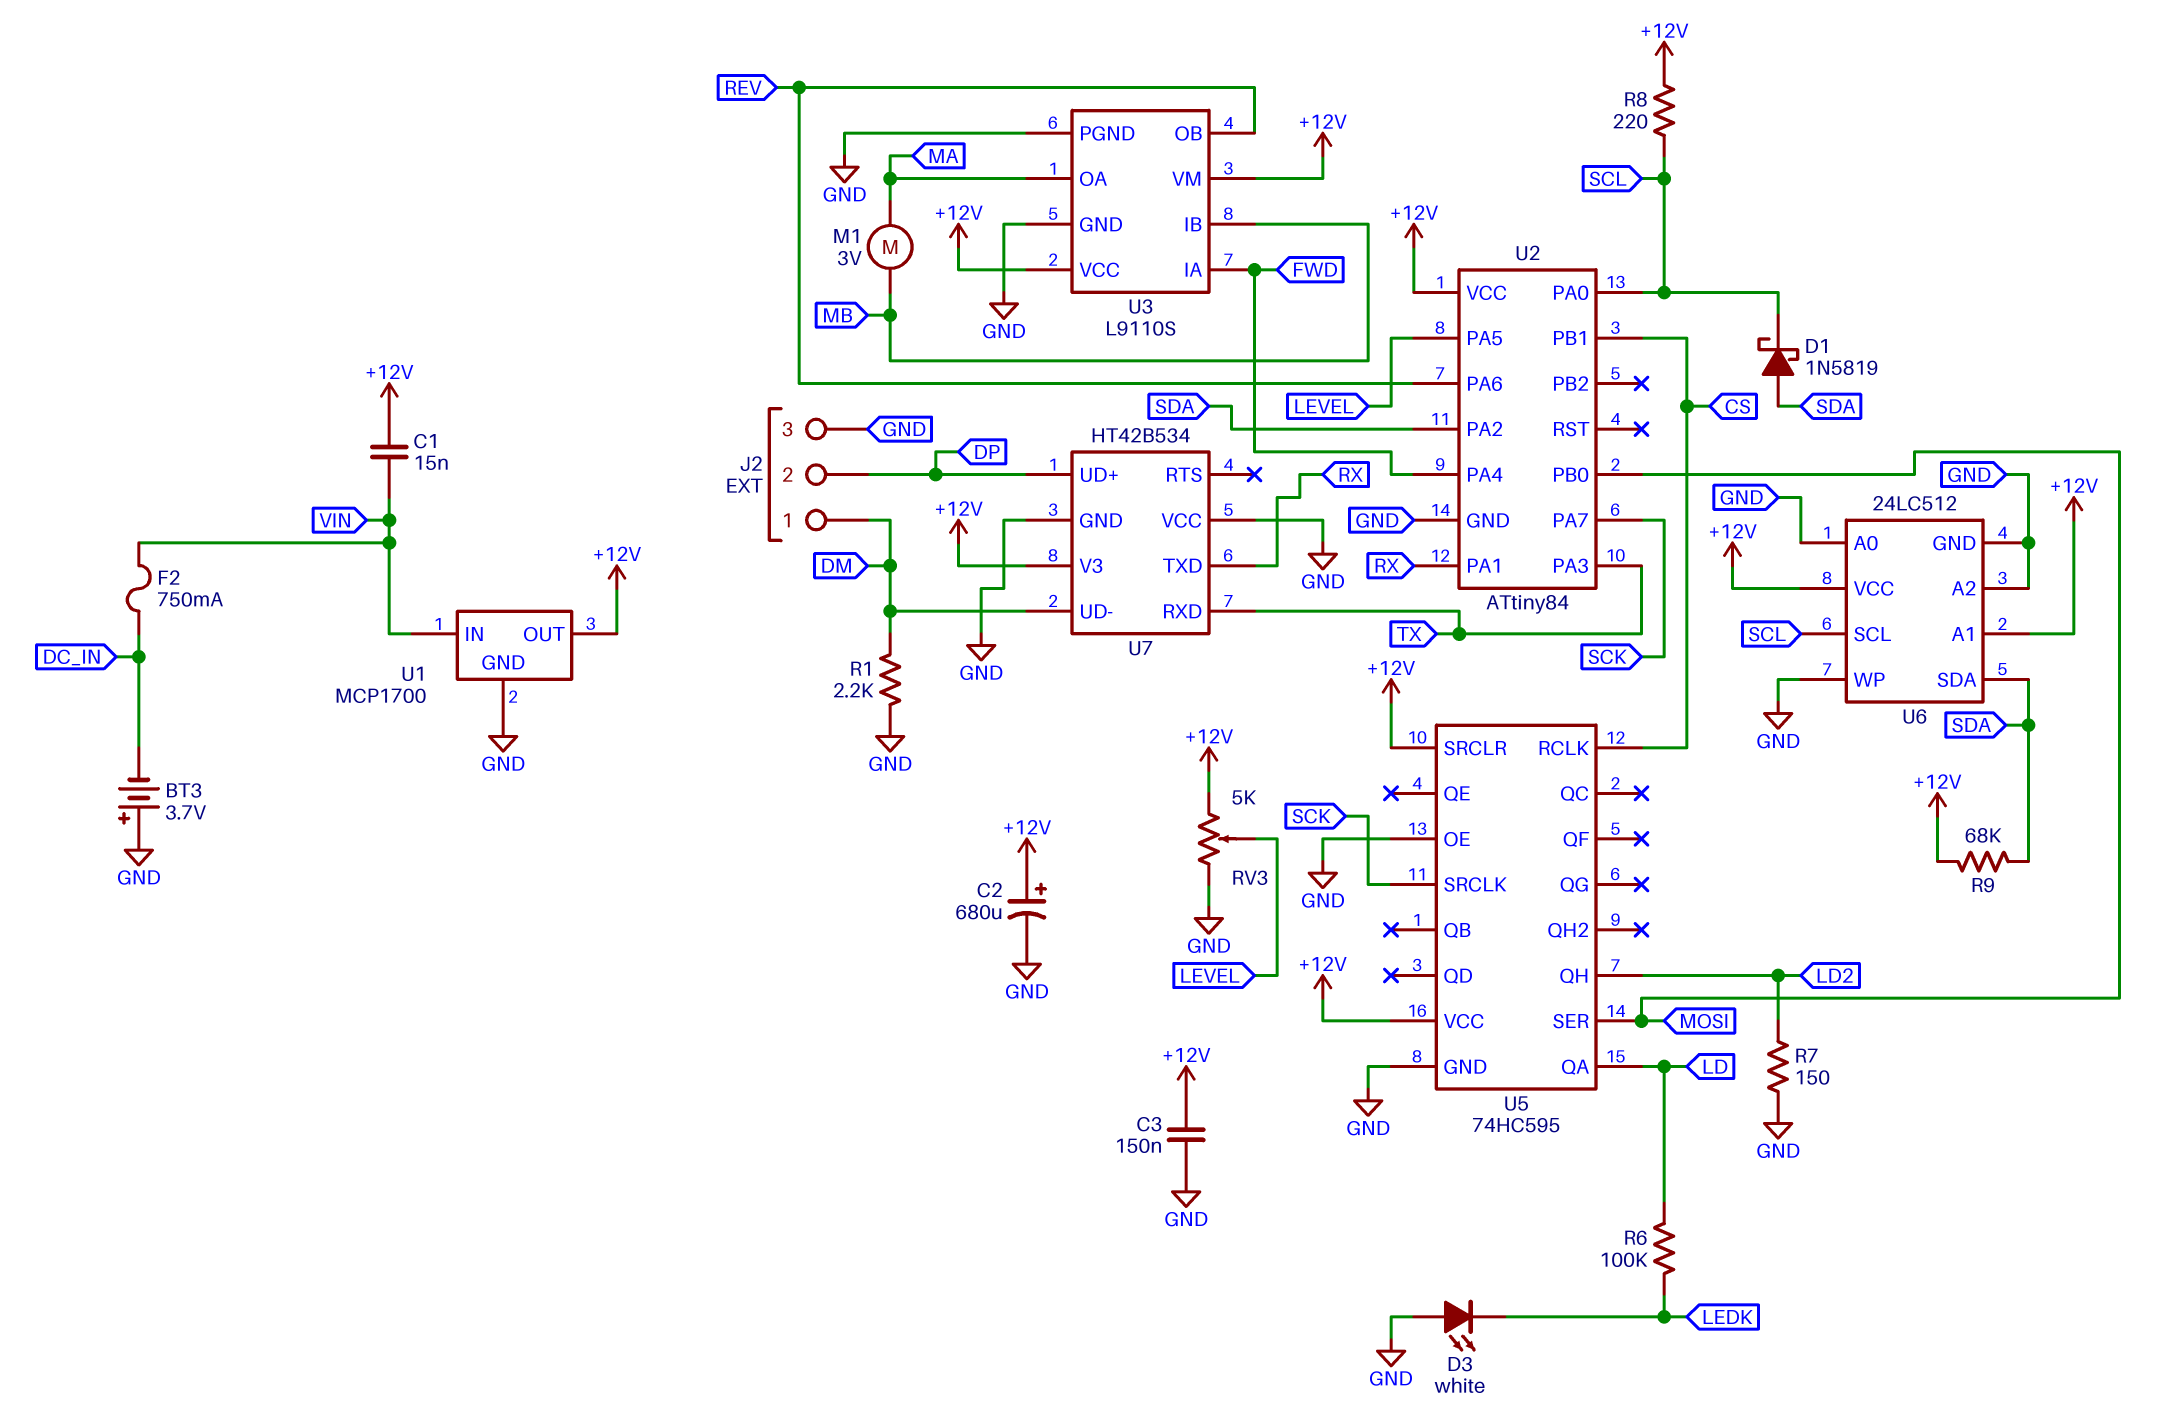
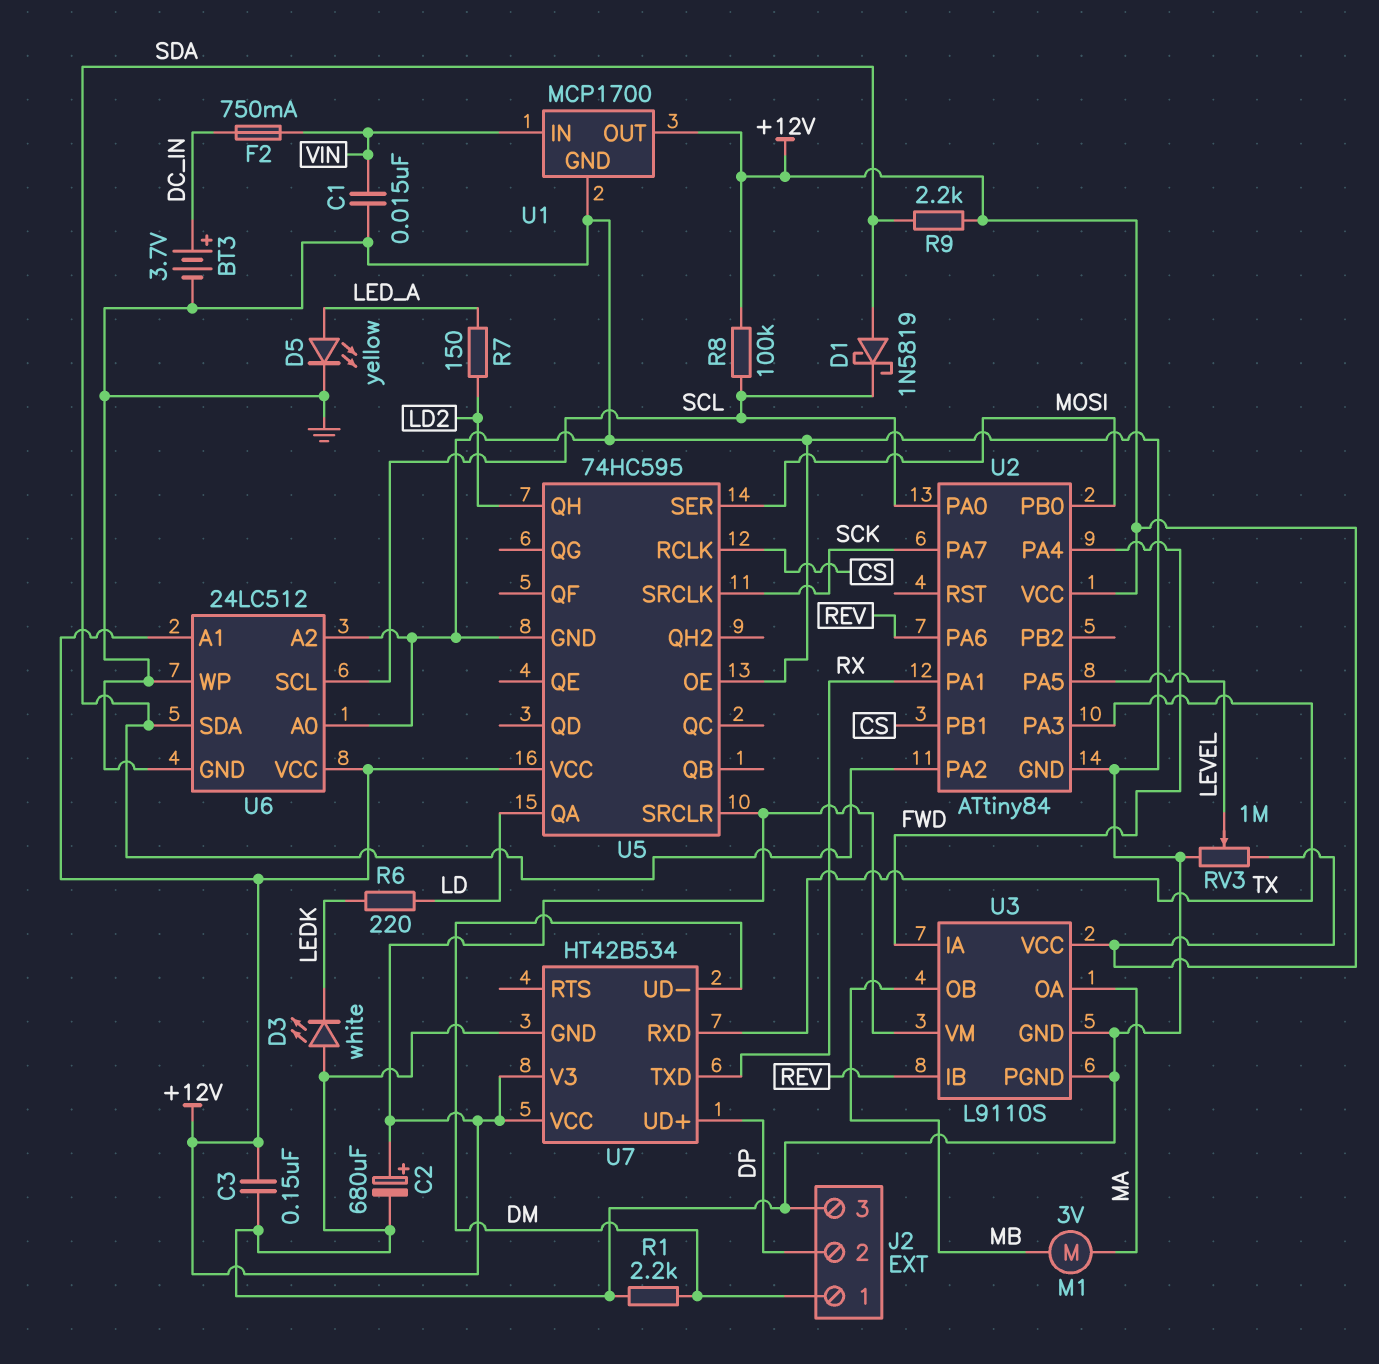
BT3: 3.7V (plus GND, minus DC_IN) -> 3.7V (plus DC_IN, minus GND)
C1: 15nF (+12V, VIN) -> 15nF (GND, VIN)
D5: none -> LED yellow (A LED_A, K GND)
R6: 100k (LD, LEDK) -> 220 (LD, LEDK)
R7: 150 (GND, LD2) -> 150 (LD2, LED_A)
R8: 220 (+12V, SCL) -> 100k (+12V, SCL)
R9: 68k (+12V, SDA) -> 2.2k (+12V, SDA)
RV3: 5k (+12V, GND, wiper LEVEL) -> 1M (+12V, GND, wiper LEVEL)
U3 pin IB: MB -> REV
U3 pin OB: REV -> MB
U7 pin VCC: GND -> +12V

